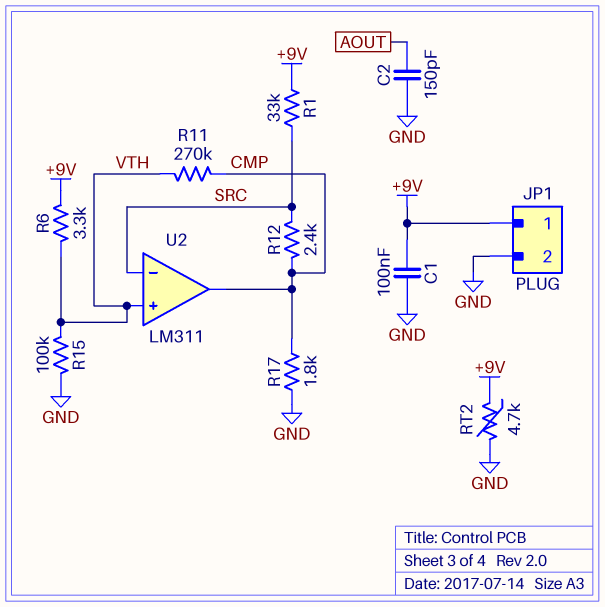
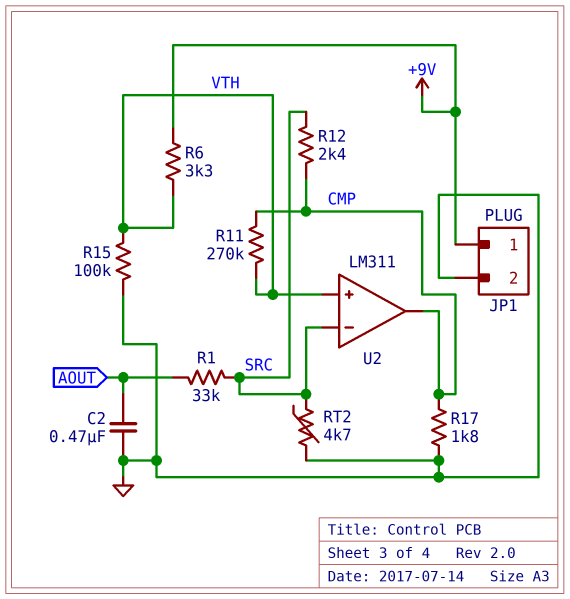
C1: 100nF (+9V, GND) -> none
C2: 150pF (AOUT, GND) -> 470nF (AOUT, GND)
R1: 33k (+9V, SRC) -> 33k (AOUT, SRC)
RT2: 4.7k (+9V, GND) -> 4.7k (GND, SRC)

